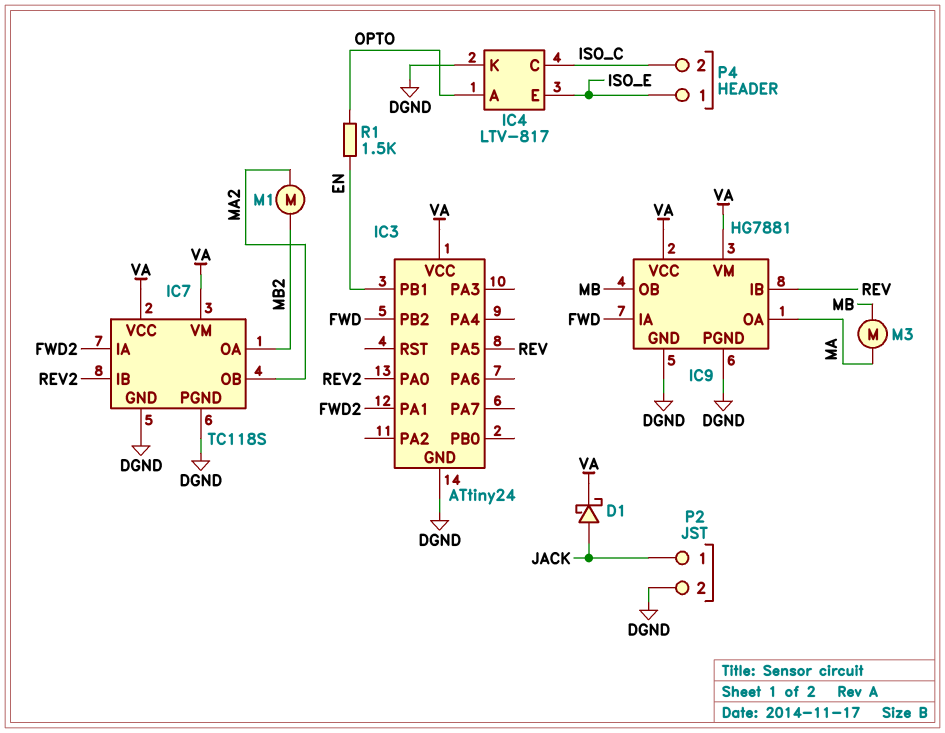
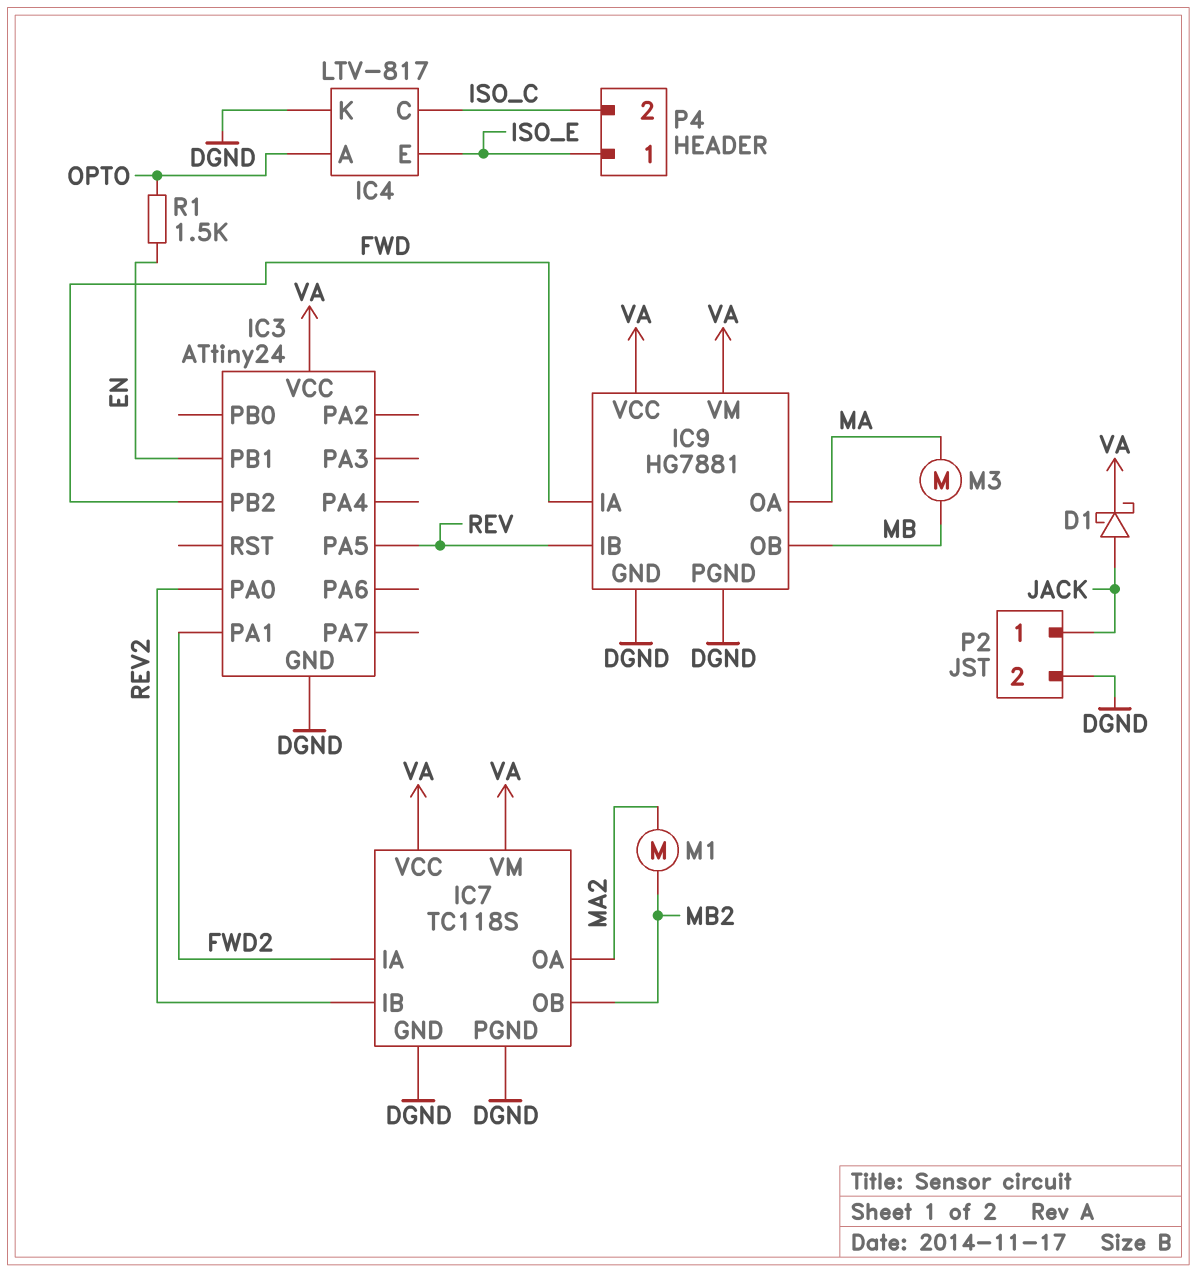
IC7 pin OA: MB2 -> MA2
IC7 pin OB: MA2 -> MB2

